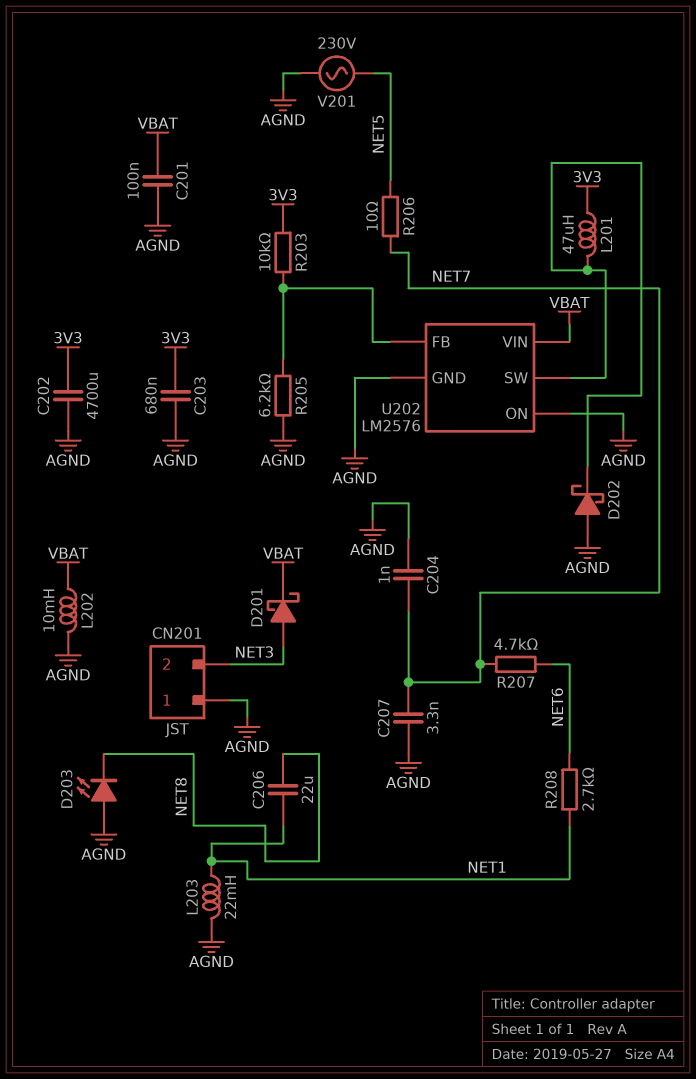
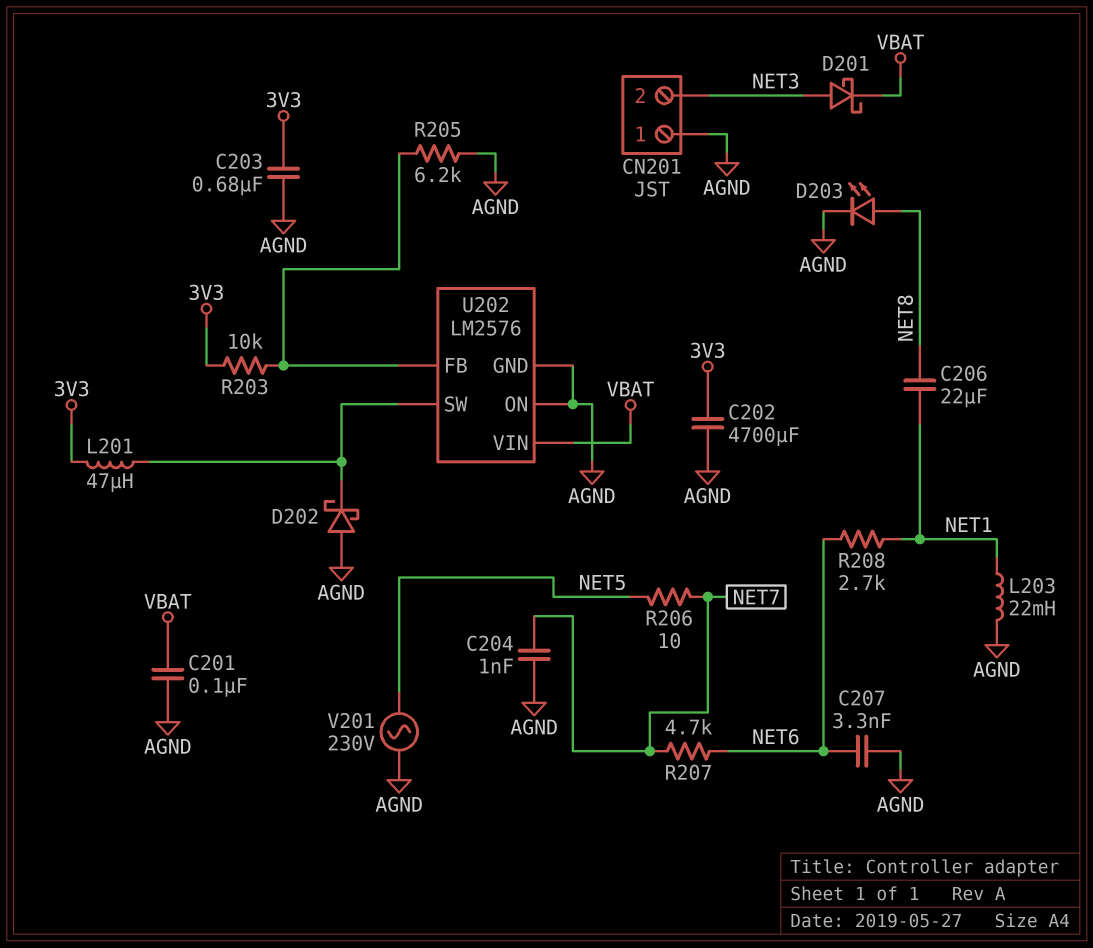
C207: 3.3nF (AGND, NET7) -> 3.3nF (AGND, NET6)
D203: LED (A AGND, K NET8) -> LED (A NET8, K AGND)
L202: 10mH (AGND, VBAT) -> none

